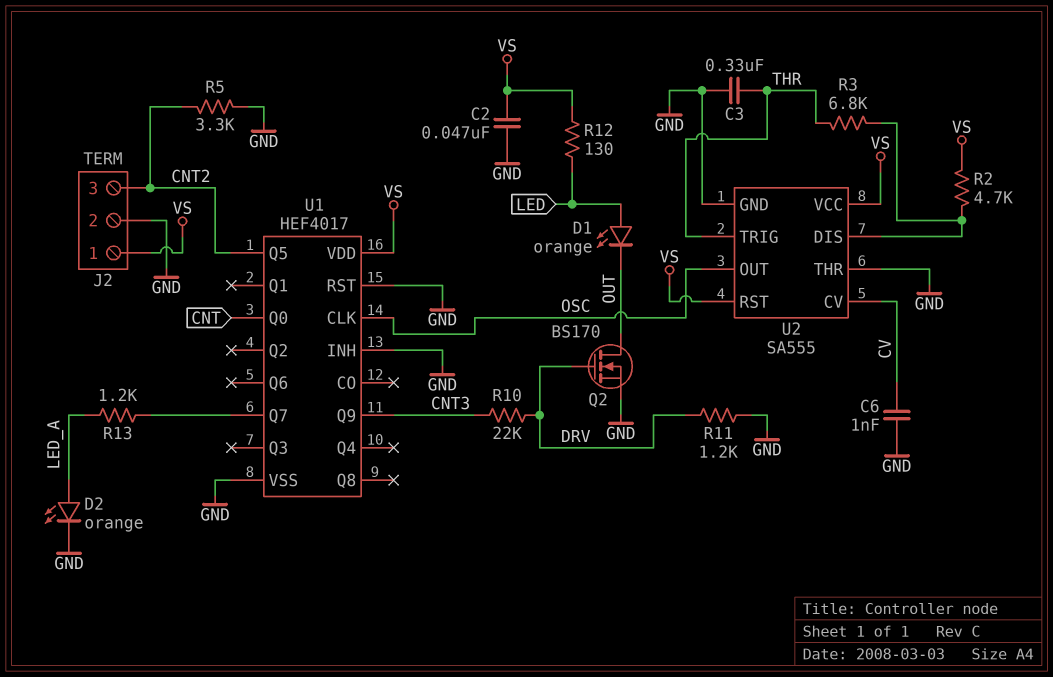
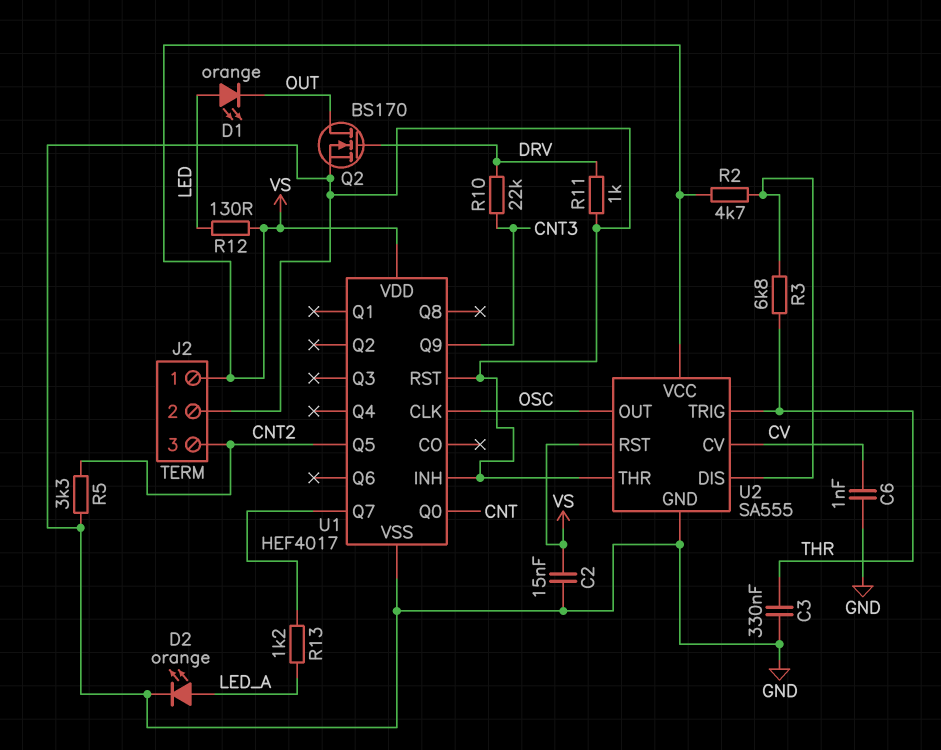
C2: 47nF (GND, VS) -> 15nF (GND, VS)
R11: 1.2k (DRV, GND) -> 1k (DRV, GND)

